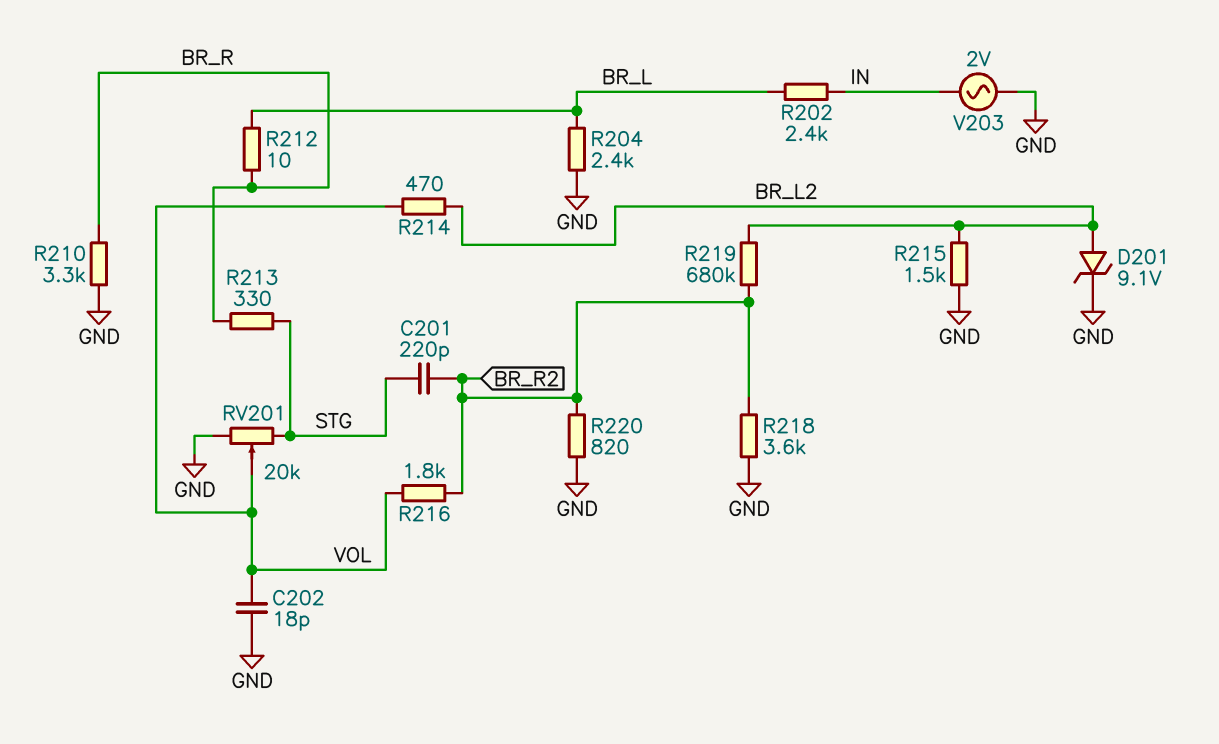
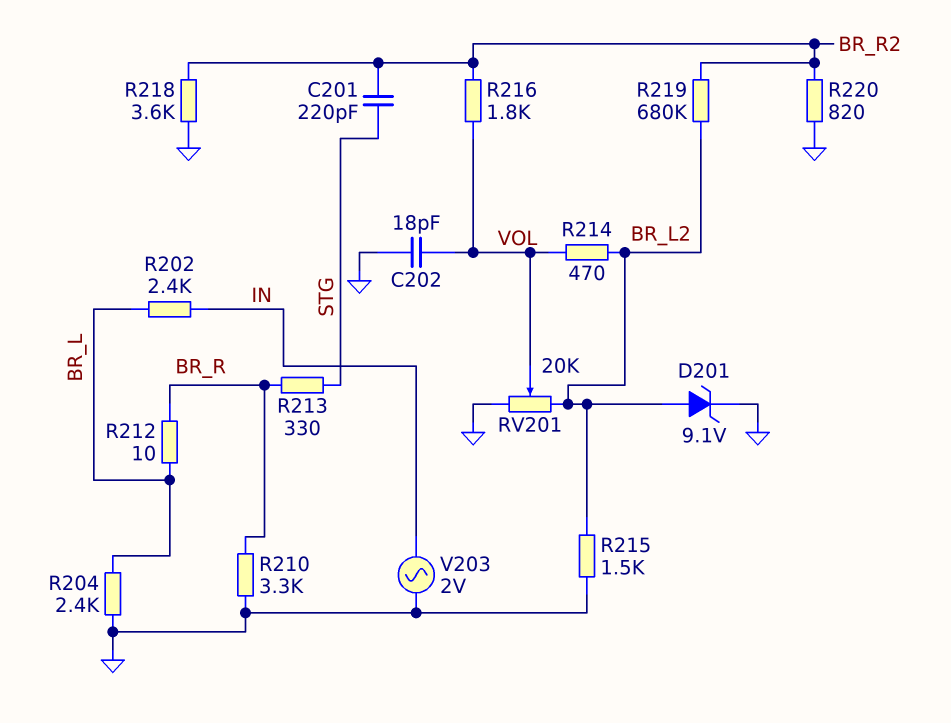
RV201: 20k (GND, STG, wiper VOL) -> 20k (BR_L2, GND, wiper VOL)

